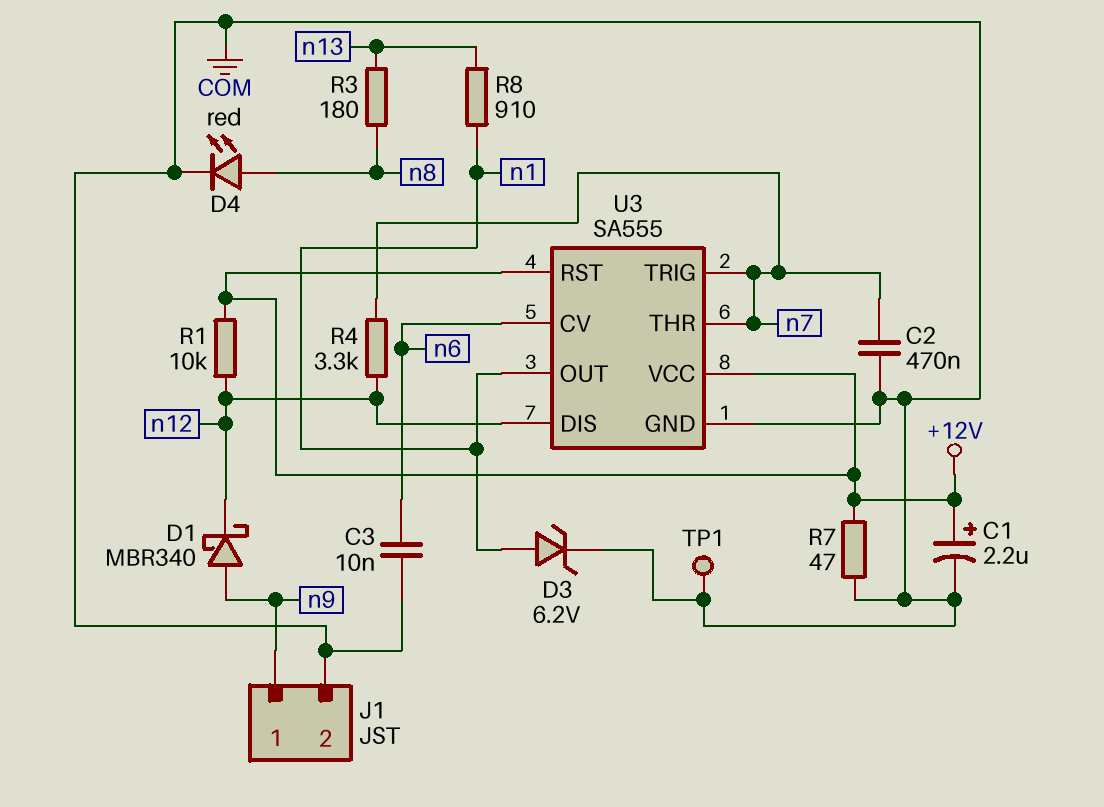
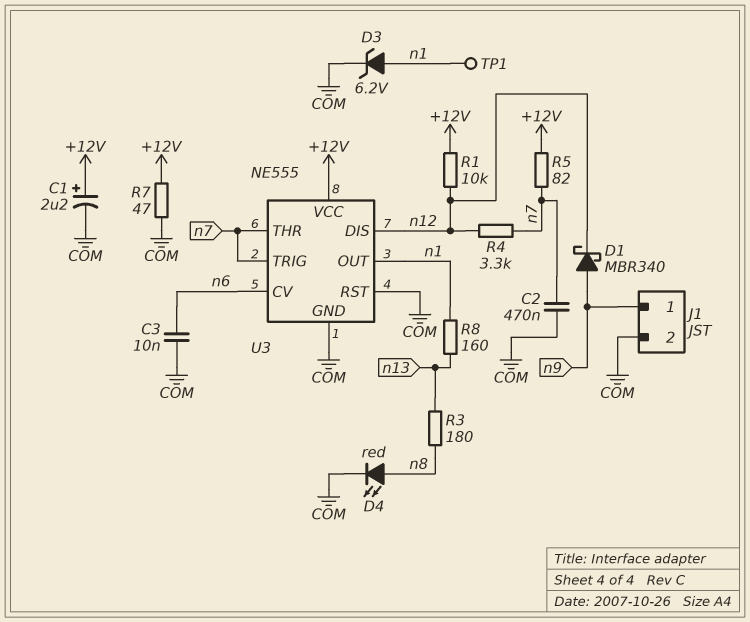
R5: none -> 82 (+12V, n7)
R8: 910 (n1, n13) -> 160 (n1, n13)
TP1: test point (COM) -> test point (n1)
U3: SA555 -> NE555
U3 pin RST: +12V -> COM

